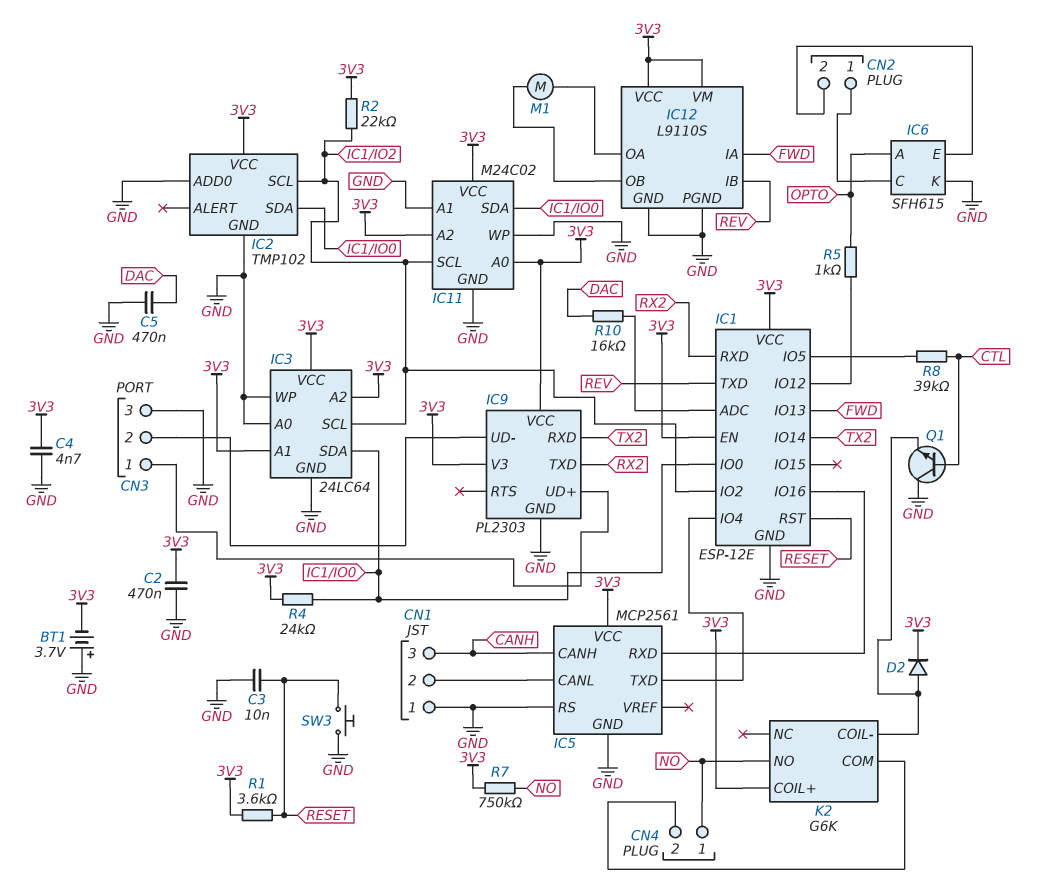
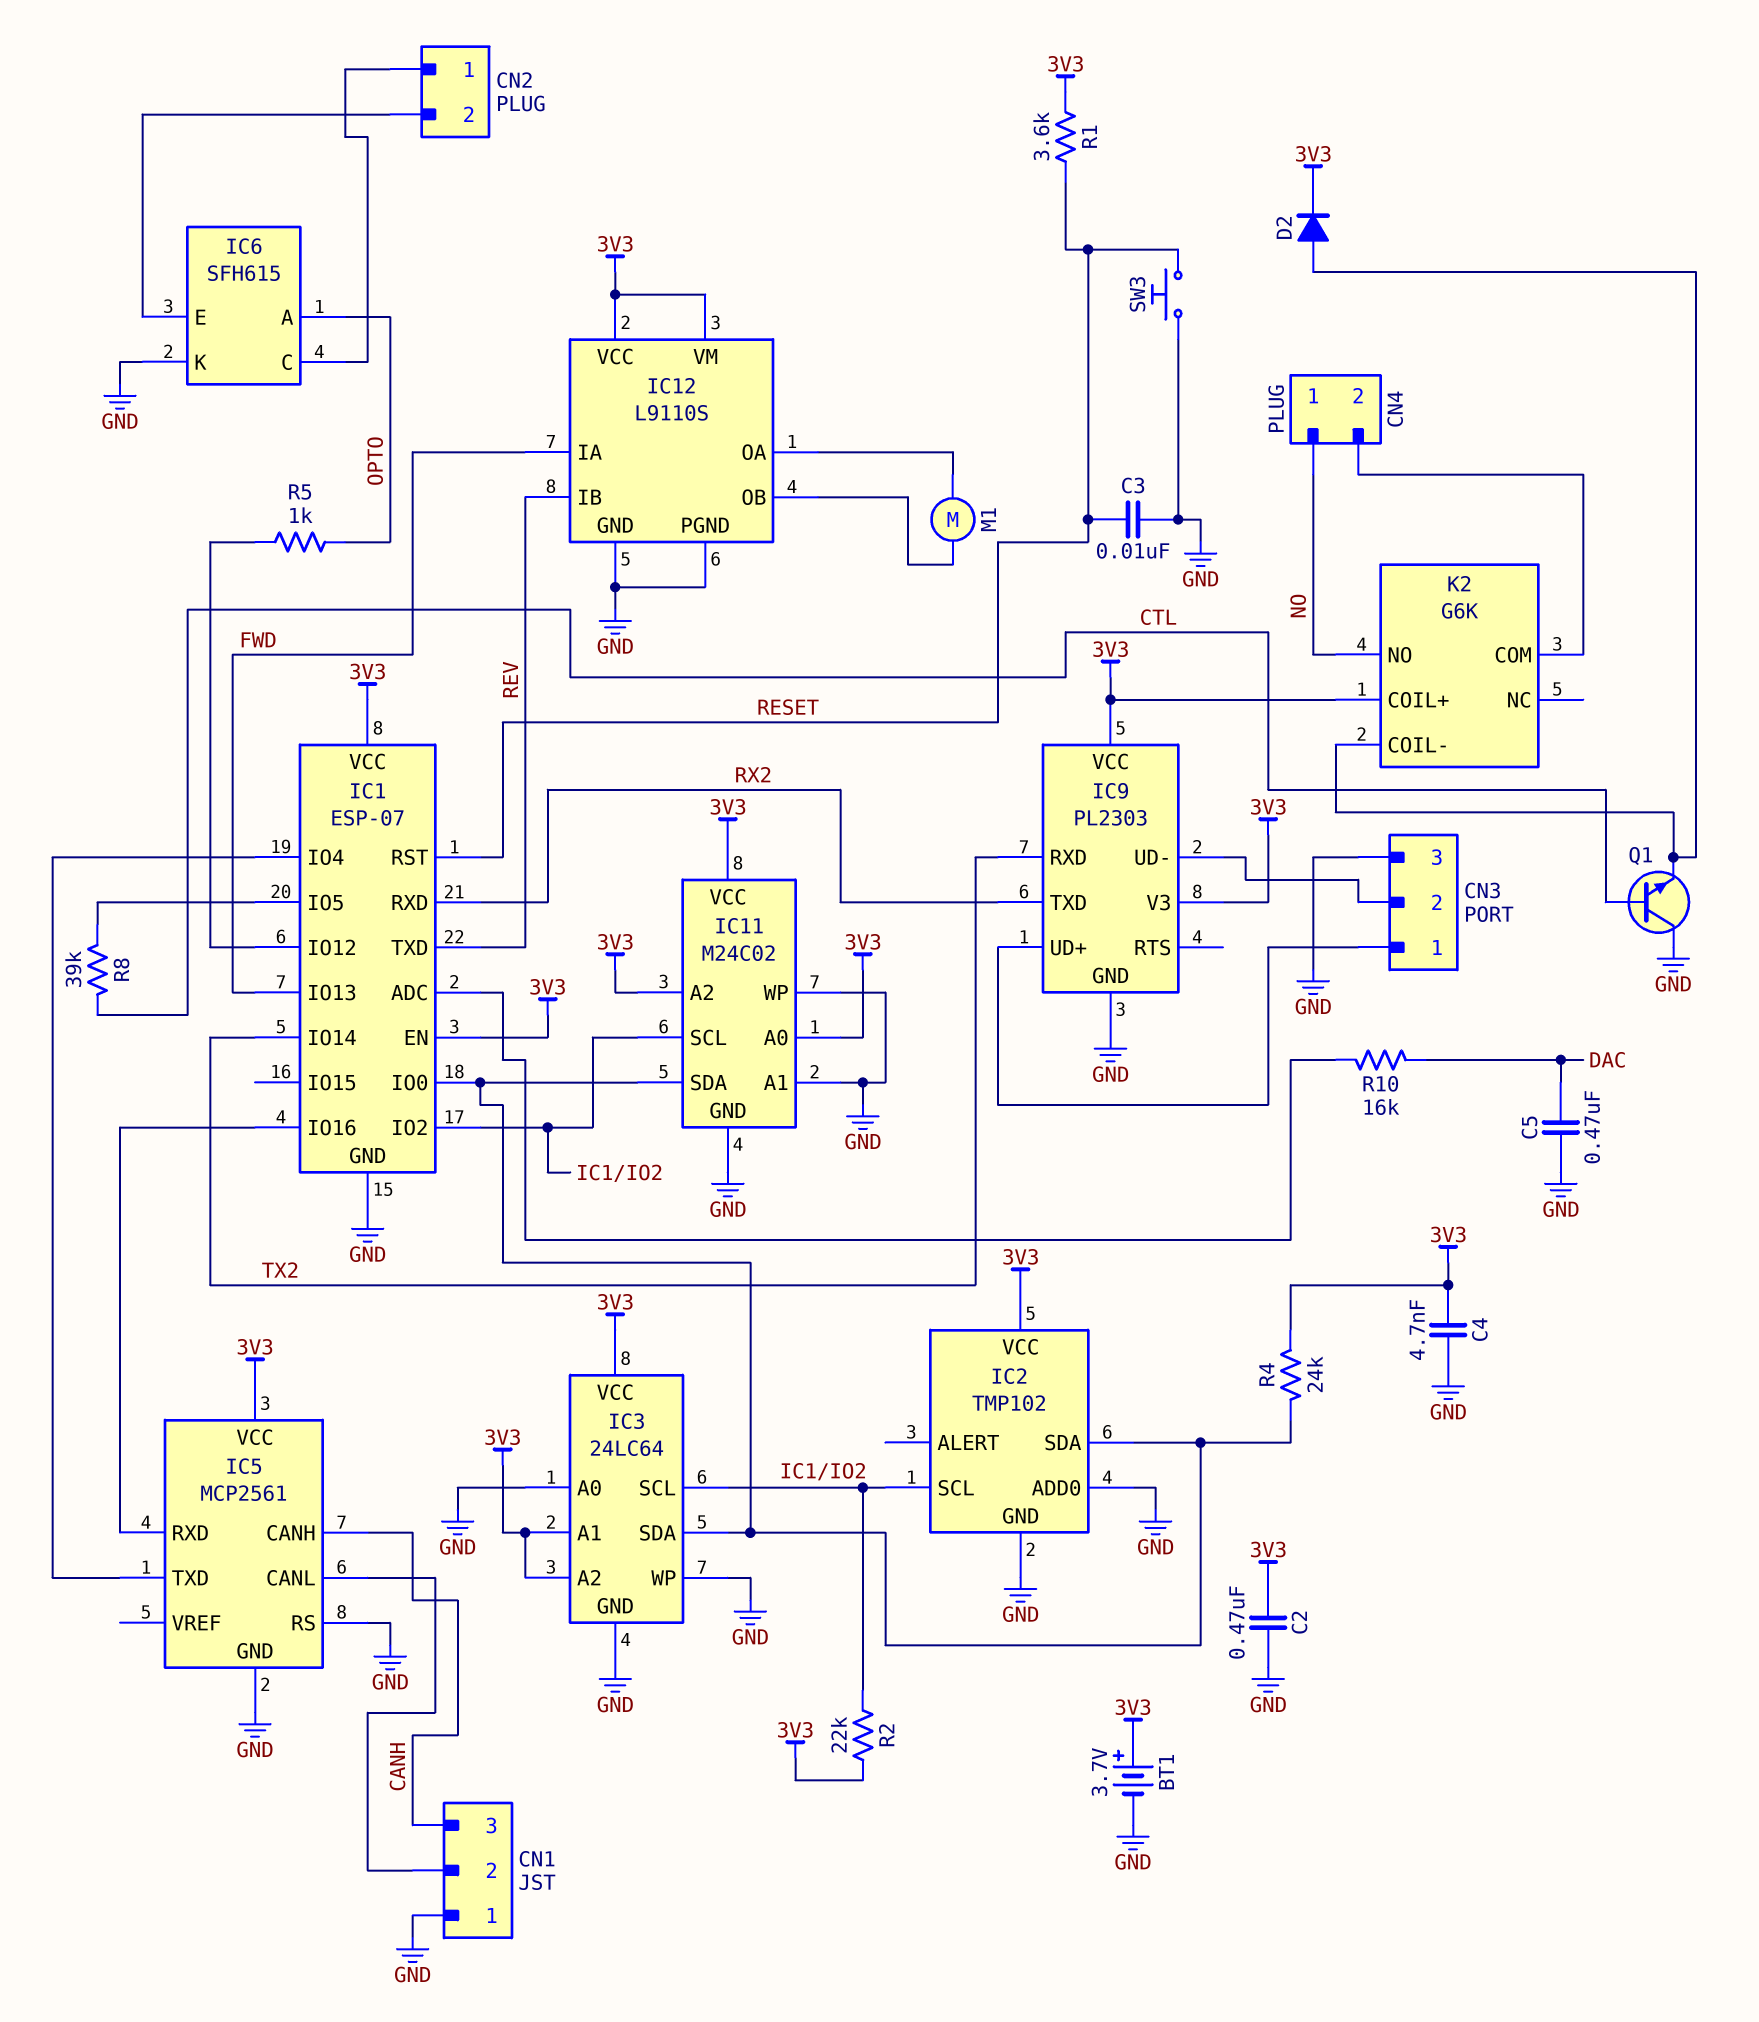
BT1: 3.7V (plus GND, minus 3V3) -> 3.7V (plus 3V3, minus GND)
IC1: ESP-12E -> ESP-07
R7: 750k (3V3, NO) -> none

